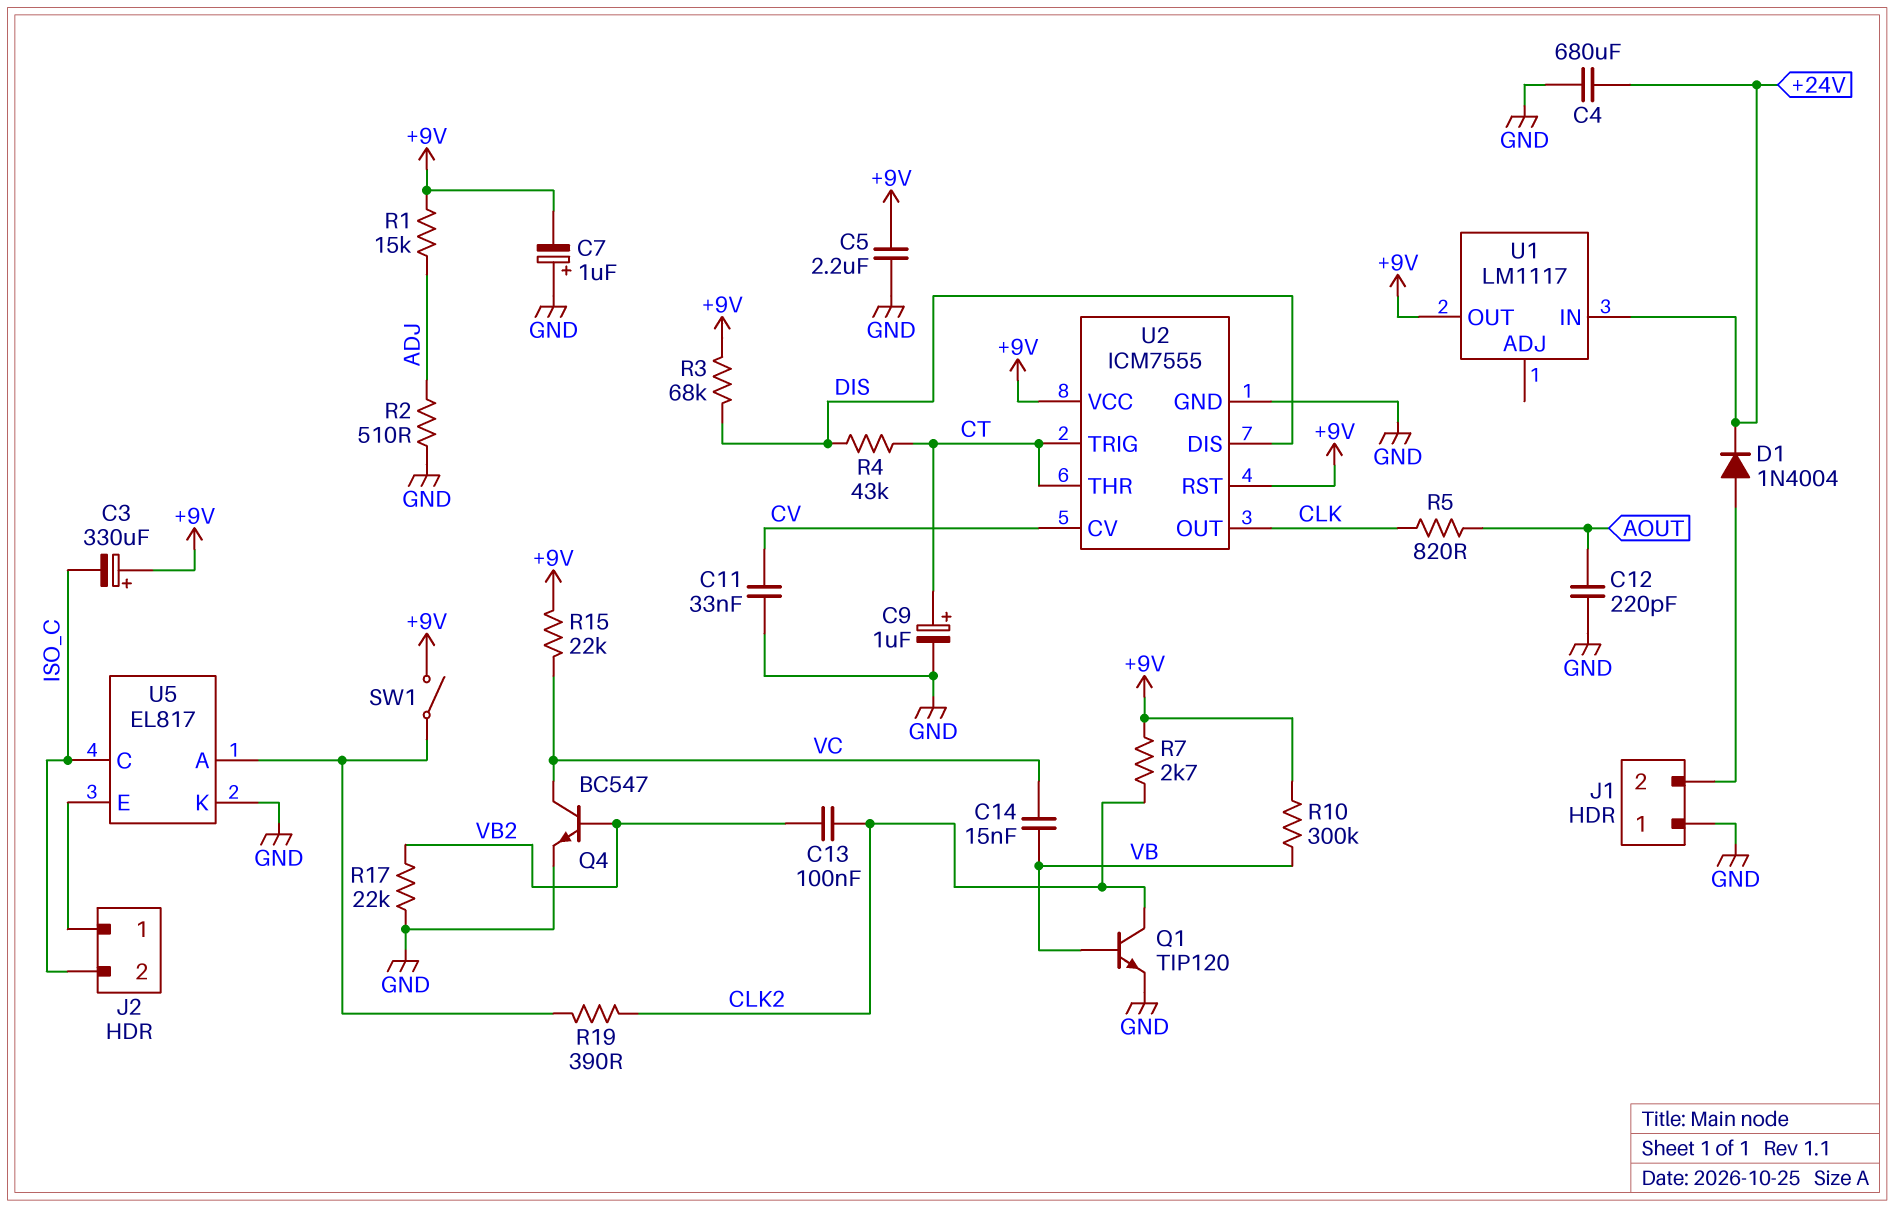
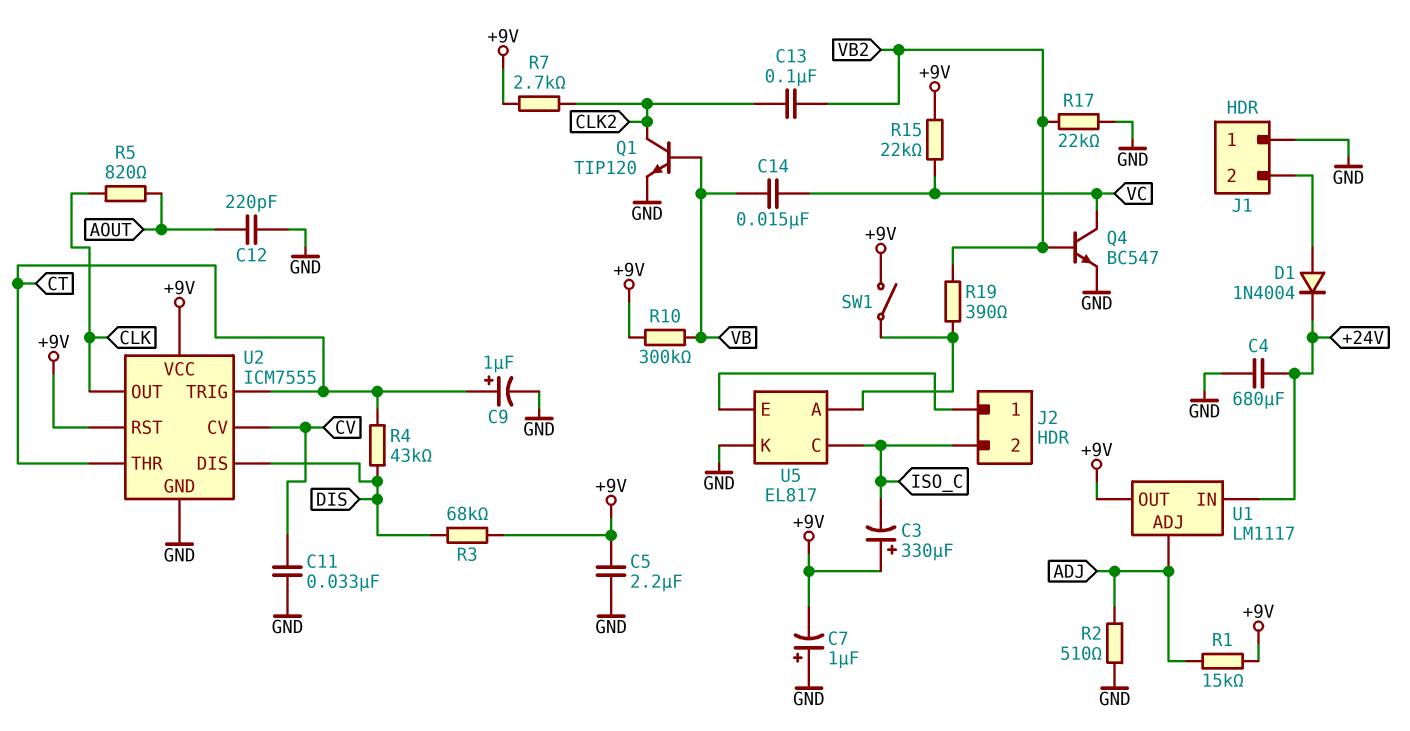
R19: 390 (CLK2, U5/A) -> 390 (U5/A, VB2)
U1 pin ADJ: none -> ADJ

